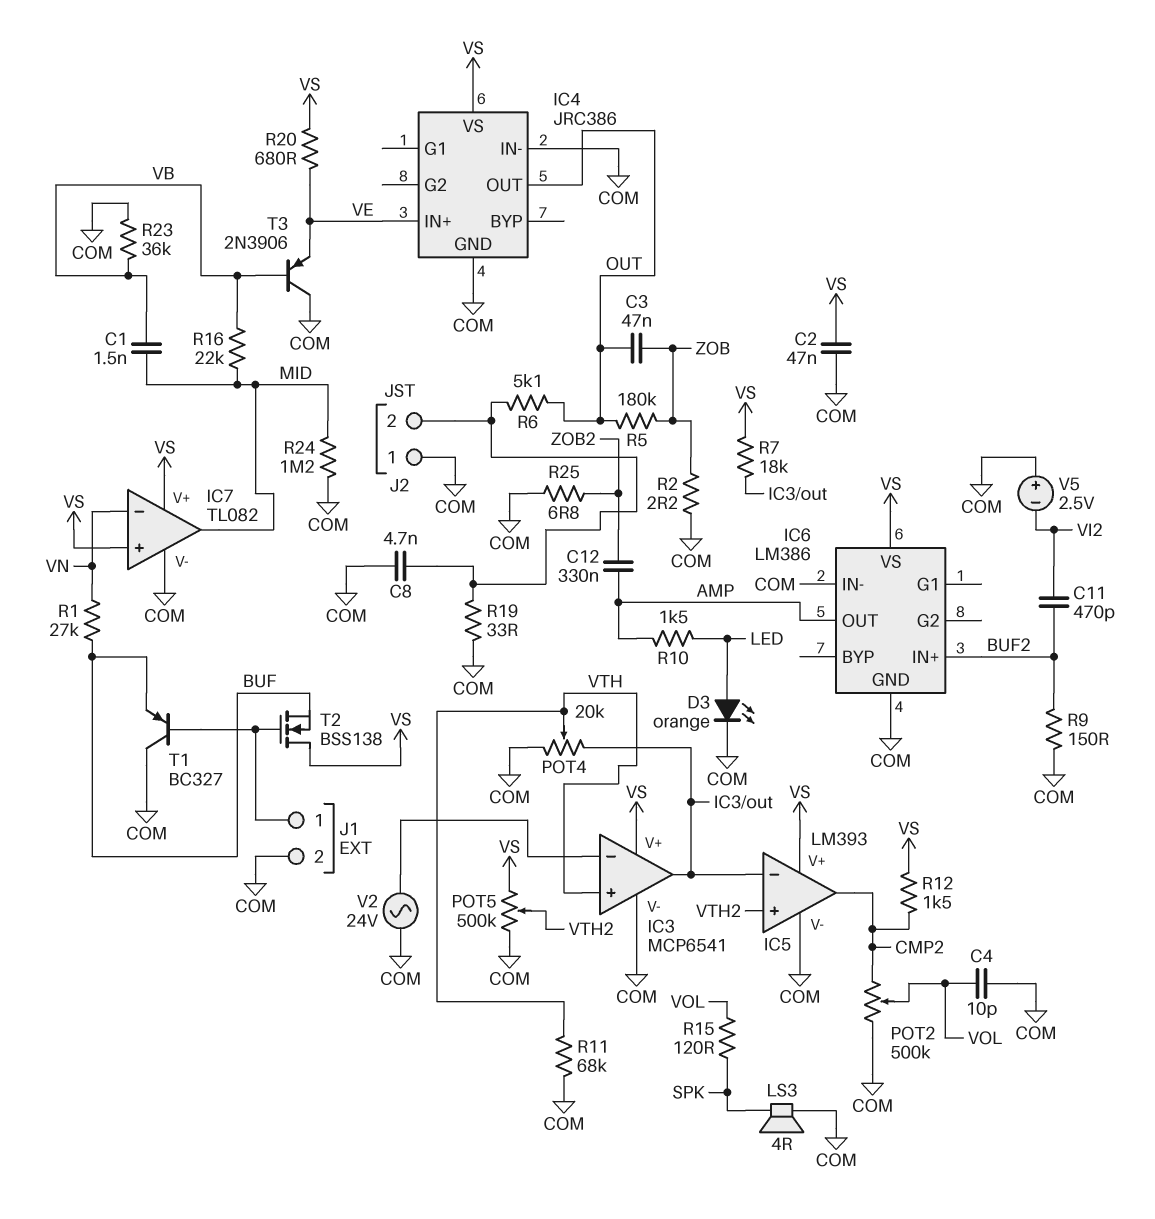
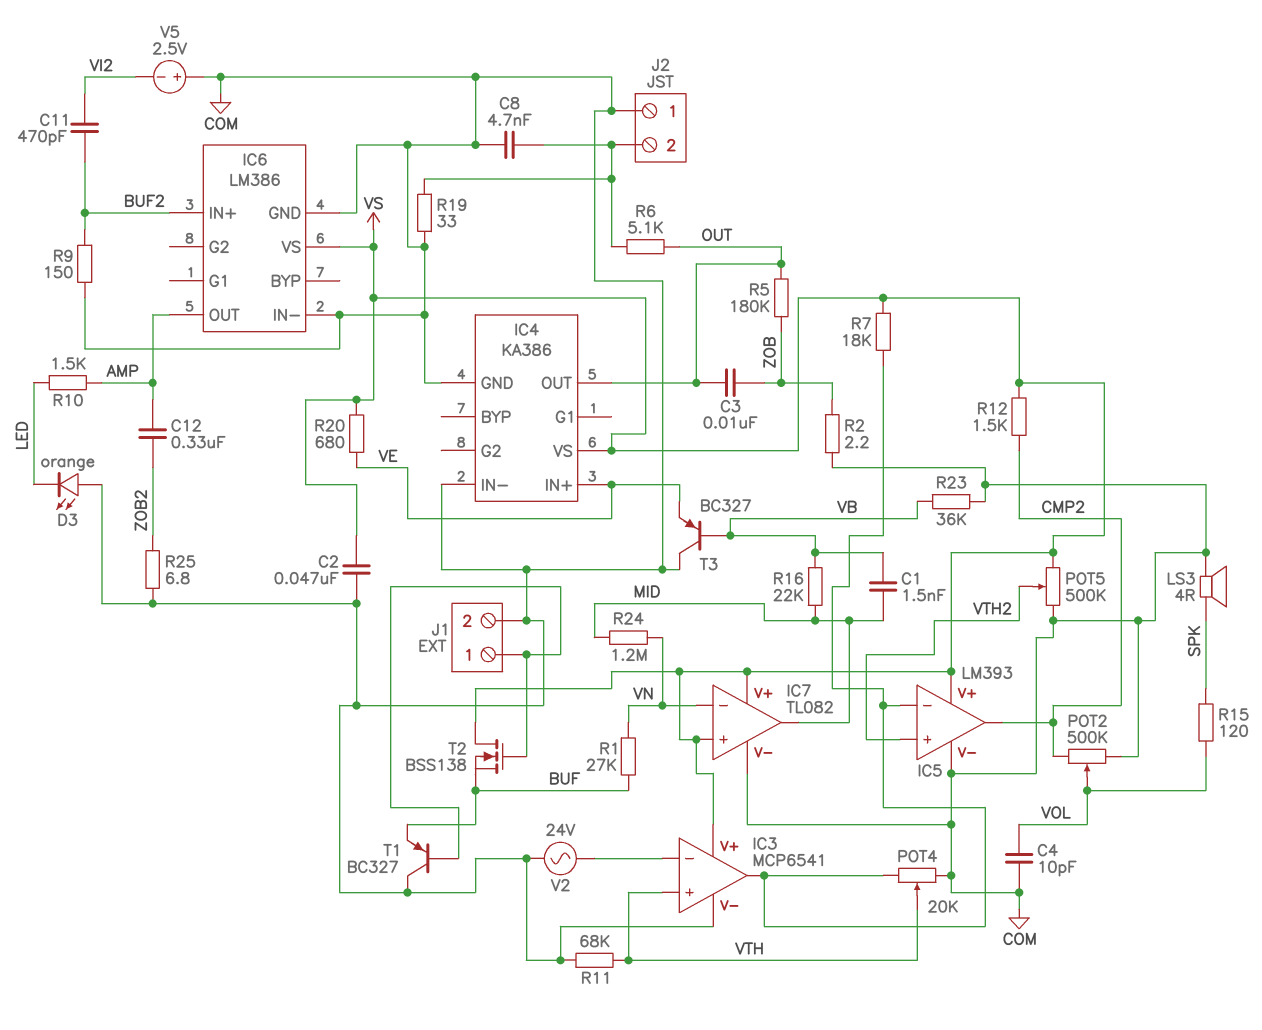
C3: 47nF (OUT, ZOB) -> 10nF (OUT, ZOB)
D3: LED orange (A LED, K COM) -> LED orange (A COM, K LED)
IC4: JRC386 -> KA386
R24: 1.2M (COM, MID) -> 1.2M (MID, VN)
T3: PNP 2N3906 (B VB, C COM, E VE) -> PNP BC327 (B VB, C COM, E VE)

